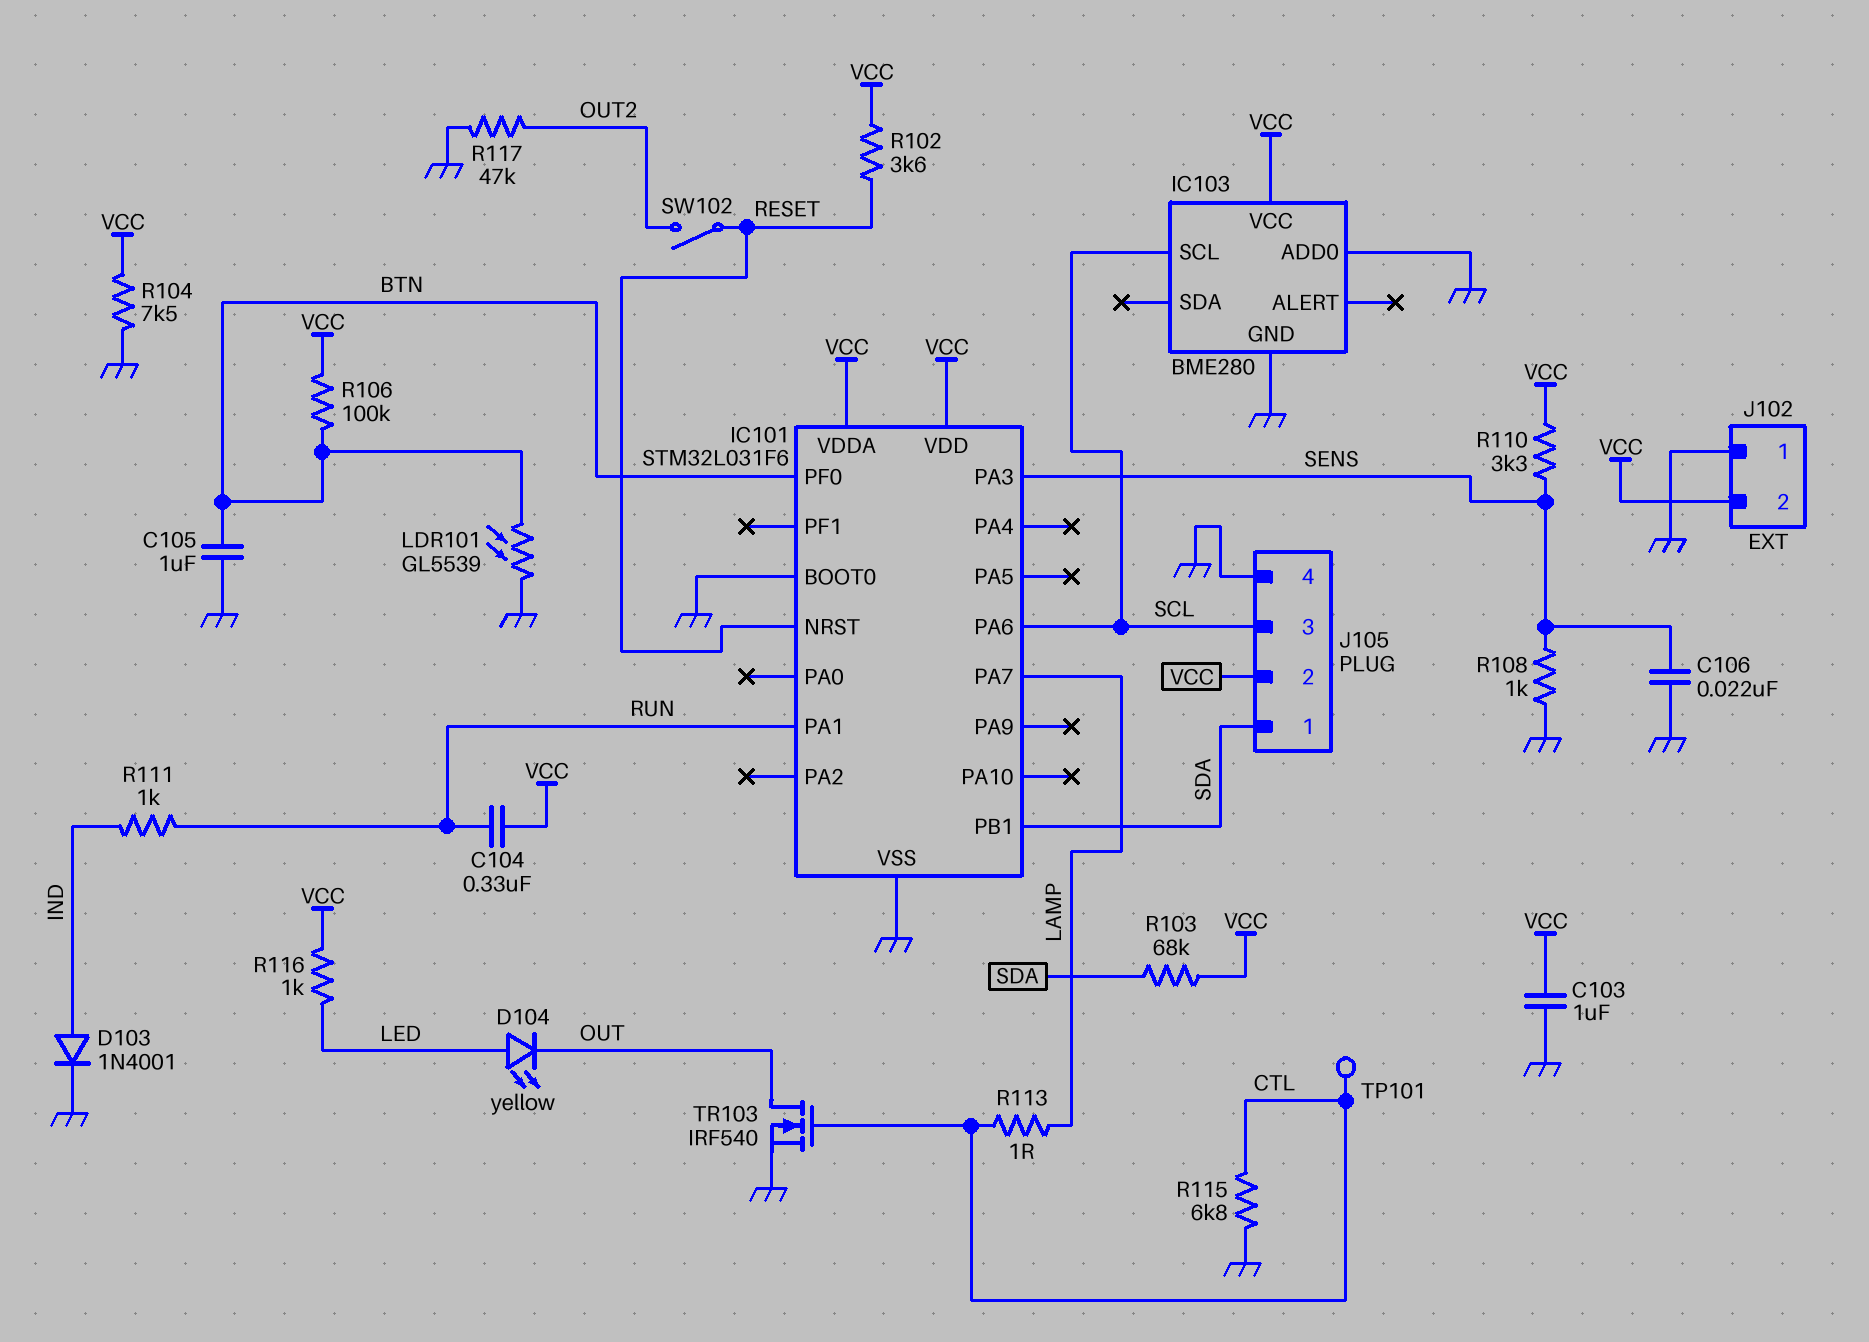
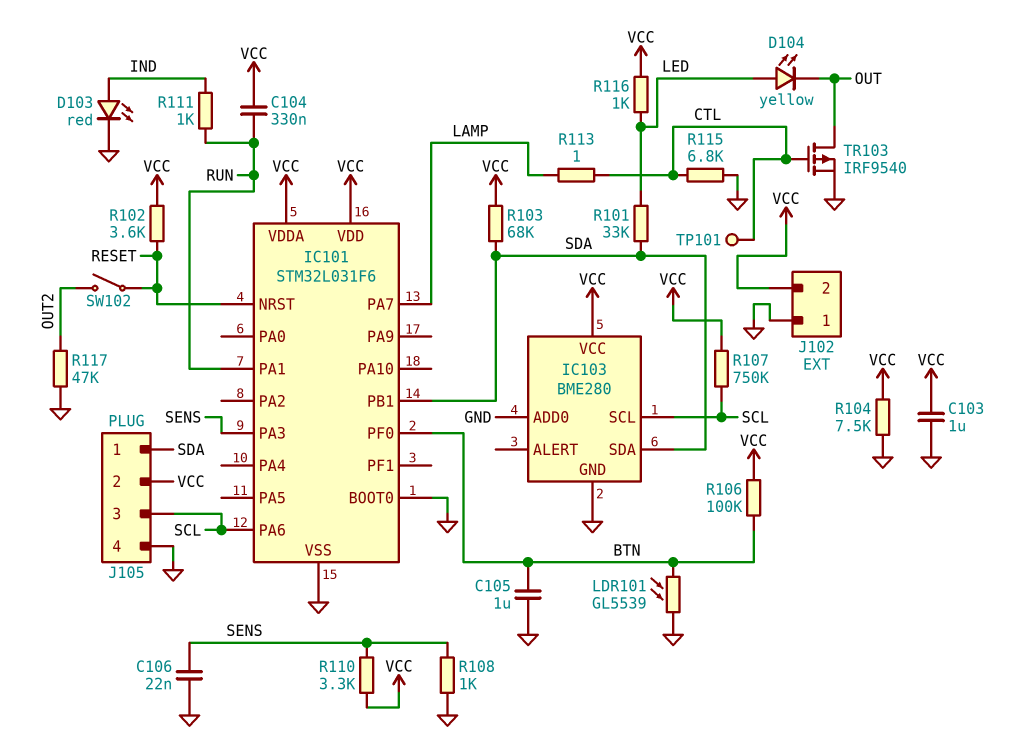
D103: diode 1N4001 (A IND, K GND) -> LED red (A IND, K GND)
IC103 pin SDA: none -> SDA
R101: none -> 33k (LED, SDA)
R107: none -> 750k (SCL, VCC)
TR103: NMOS IRF540 (G CTL, D OUT, S GND) -> PMOS IRF9540 (G CTL, D OUT, S GND)

